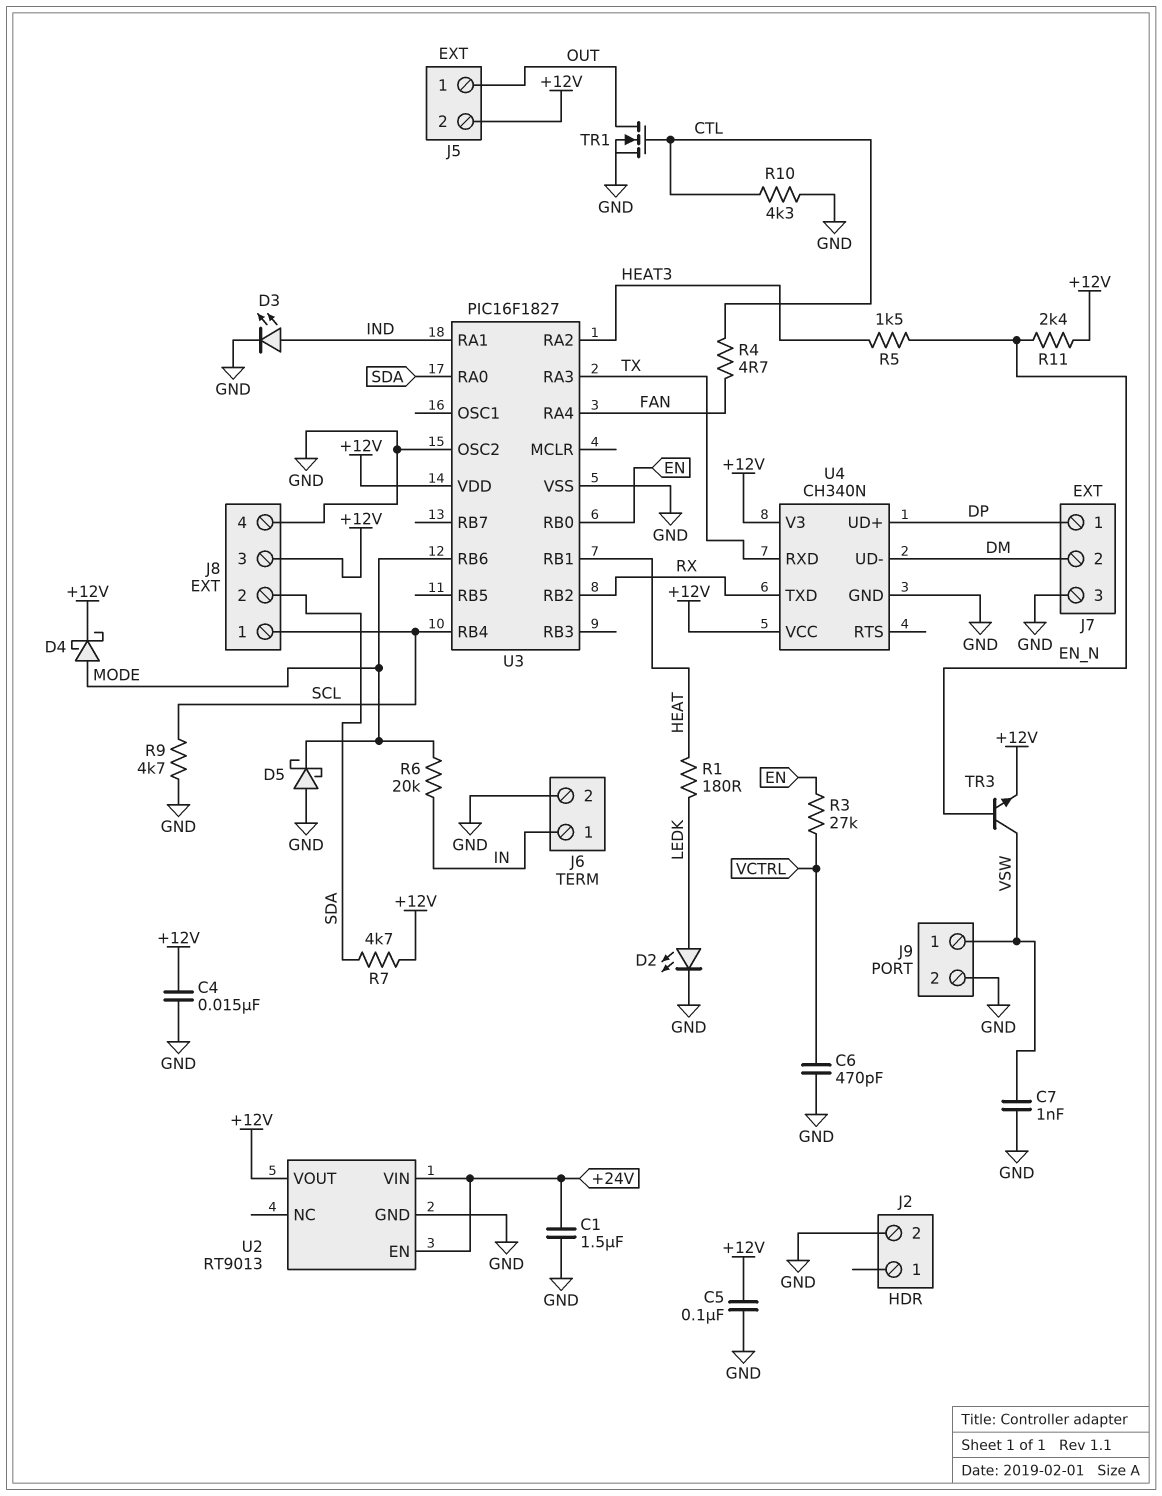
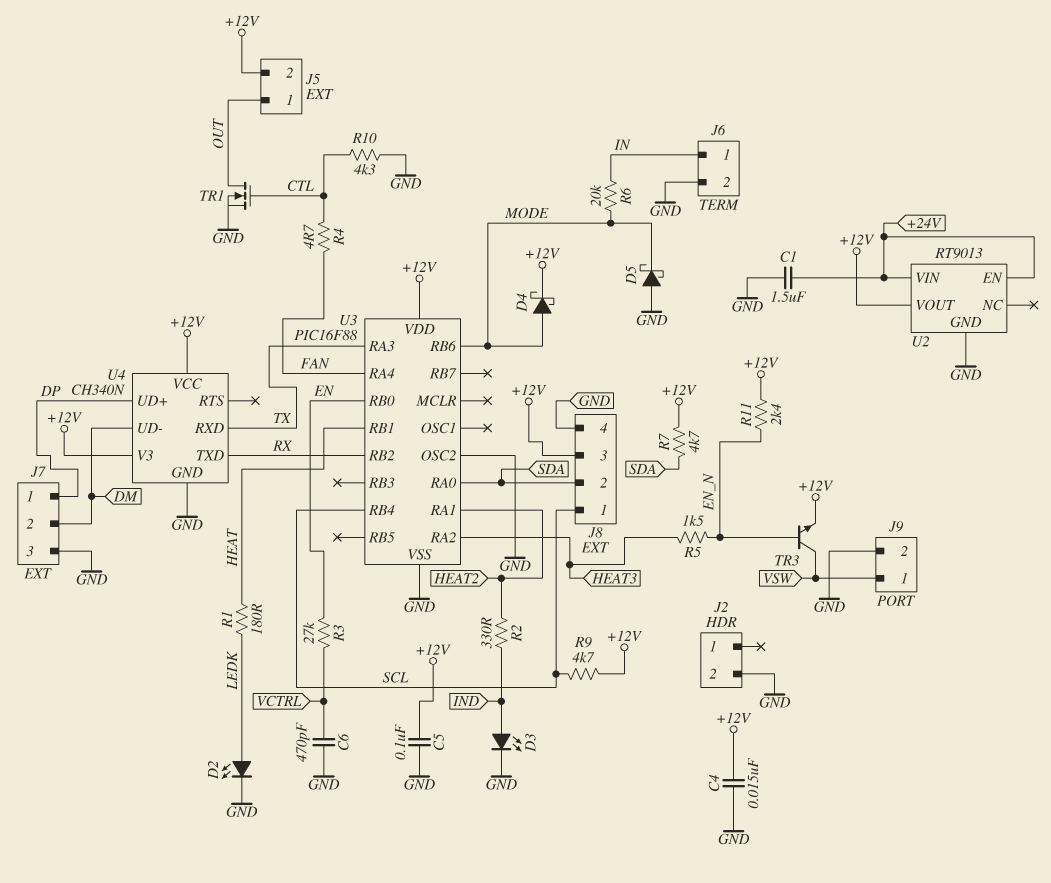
C7: 1nF (GND, VSW) -> none
R2: none -> 330 (HEAT2, IND)
R9: 4.7k (GND, SCL) -> 4.7k (+12V, SCL)
U3: PIC16F1827 -> PIC16F88
U3 pin RA1: IND -> HEAT2

